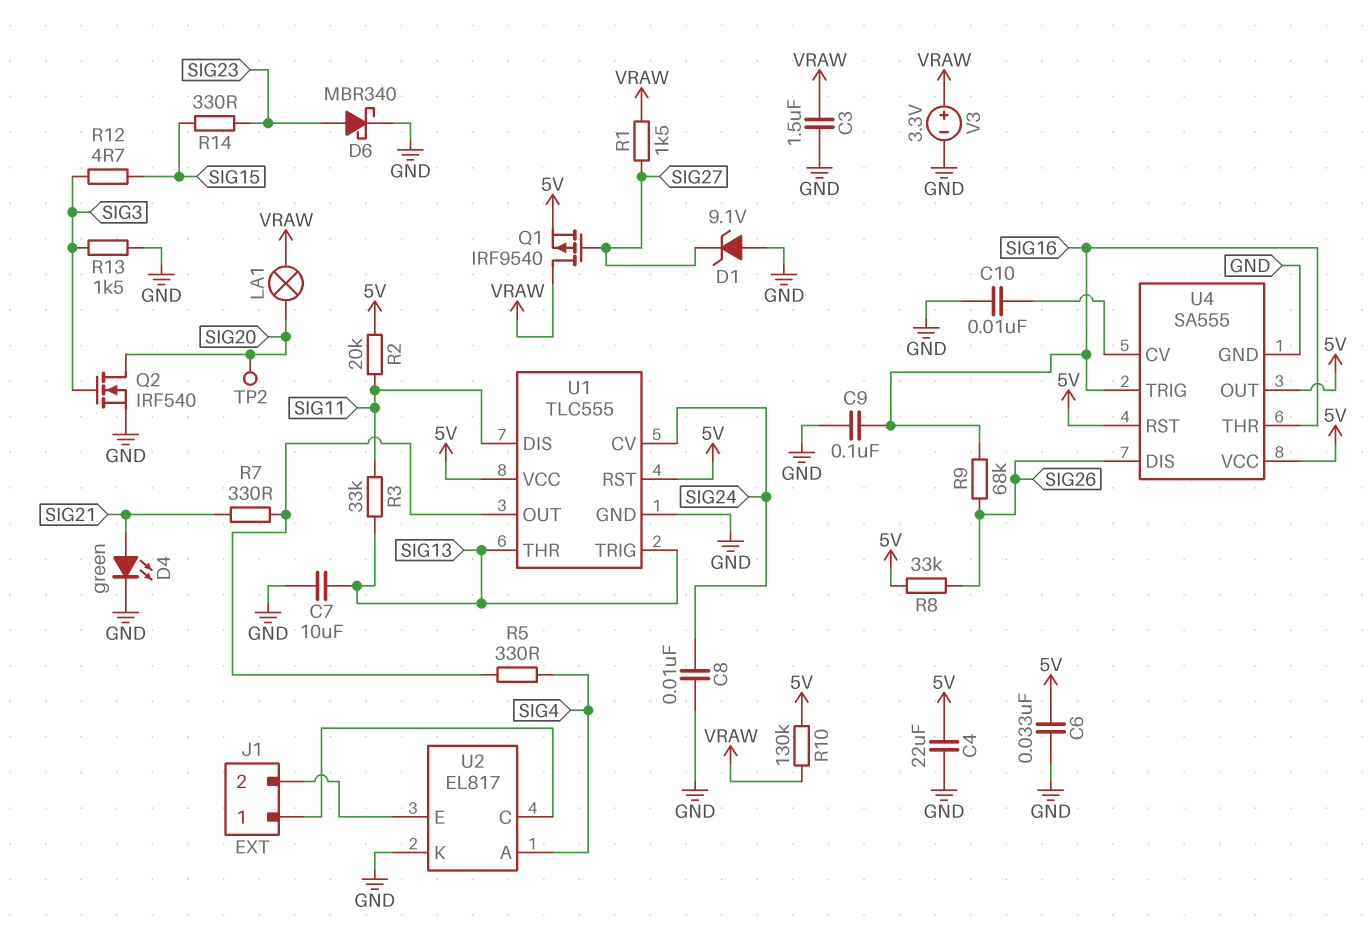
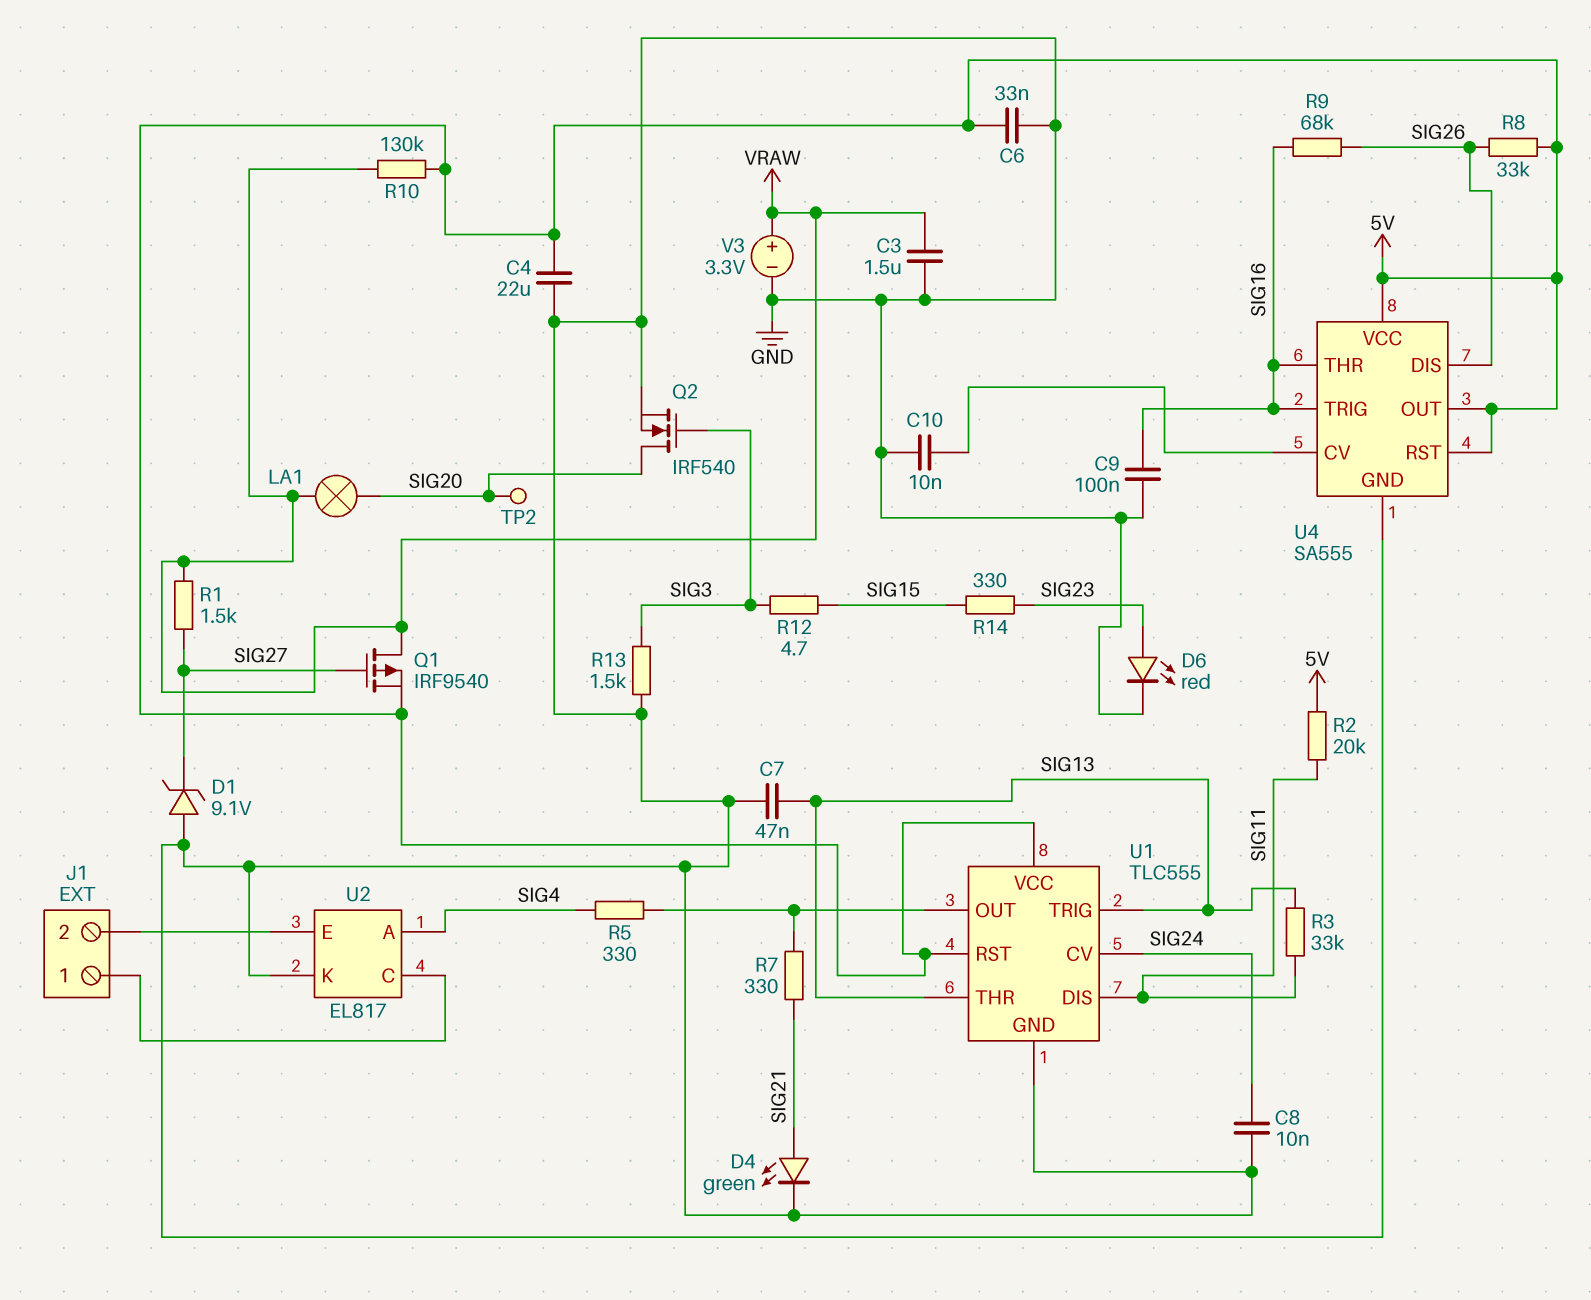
C7: 10uF (GND, SIG13) -> 47nF (GND, SIG13)
D6: schottky MBR340 (A SIG23, K GND) -> LED red (A SIG23, K GND)

